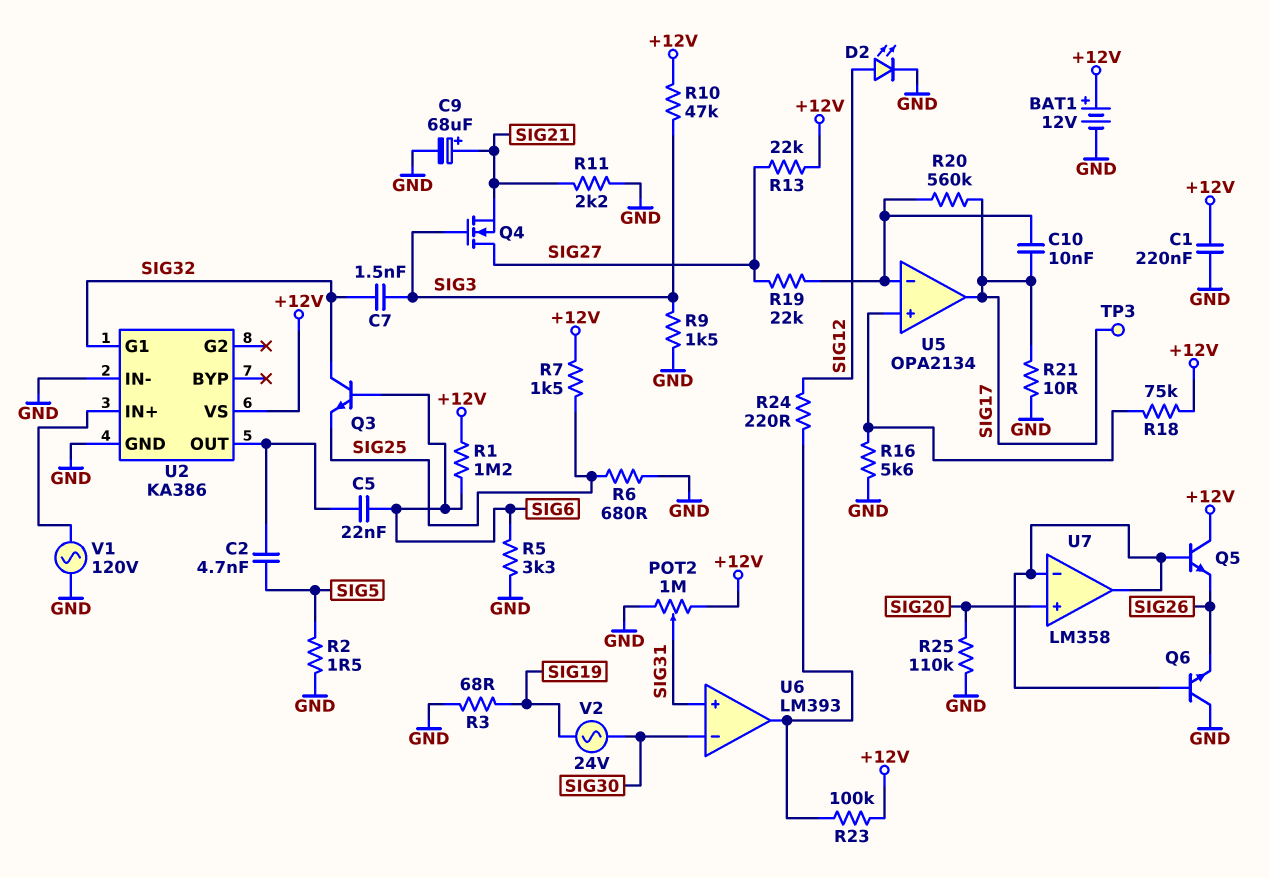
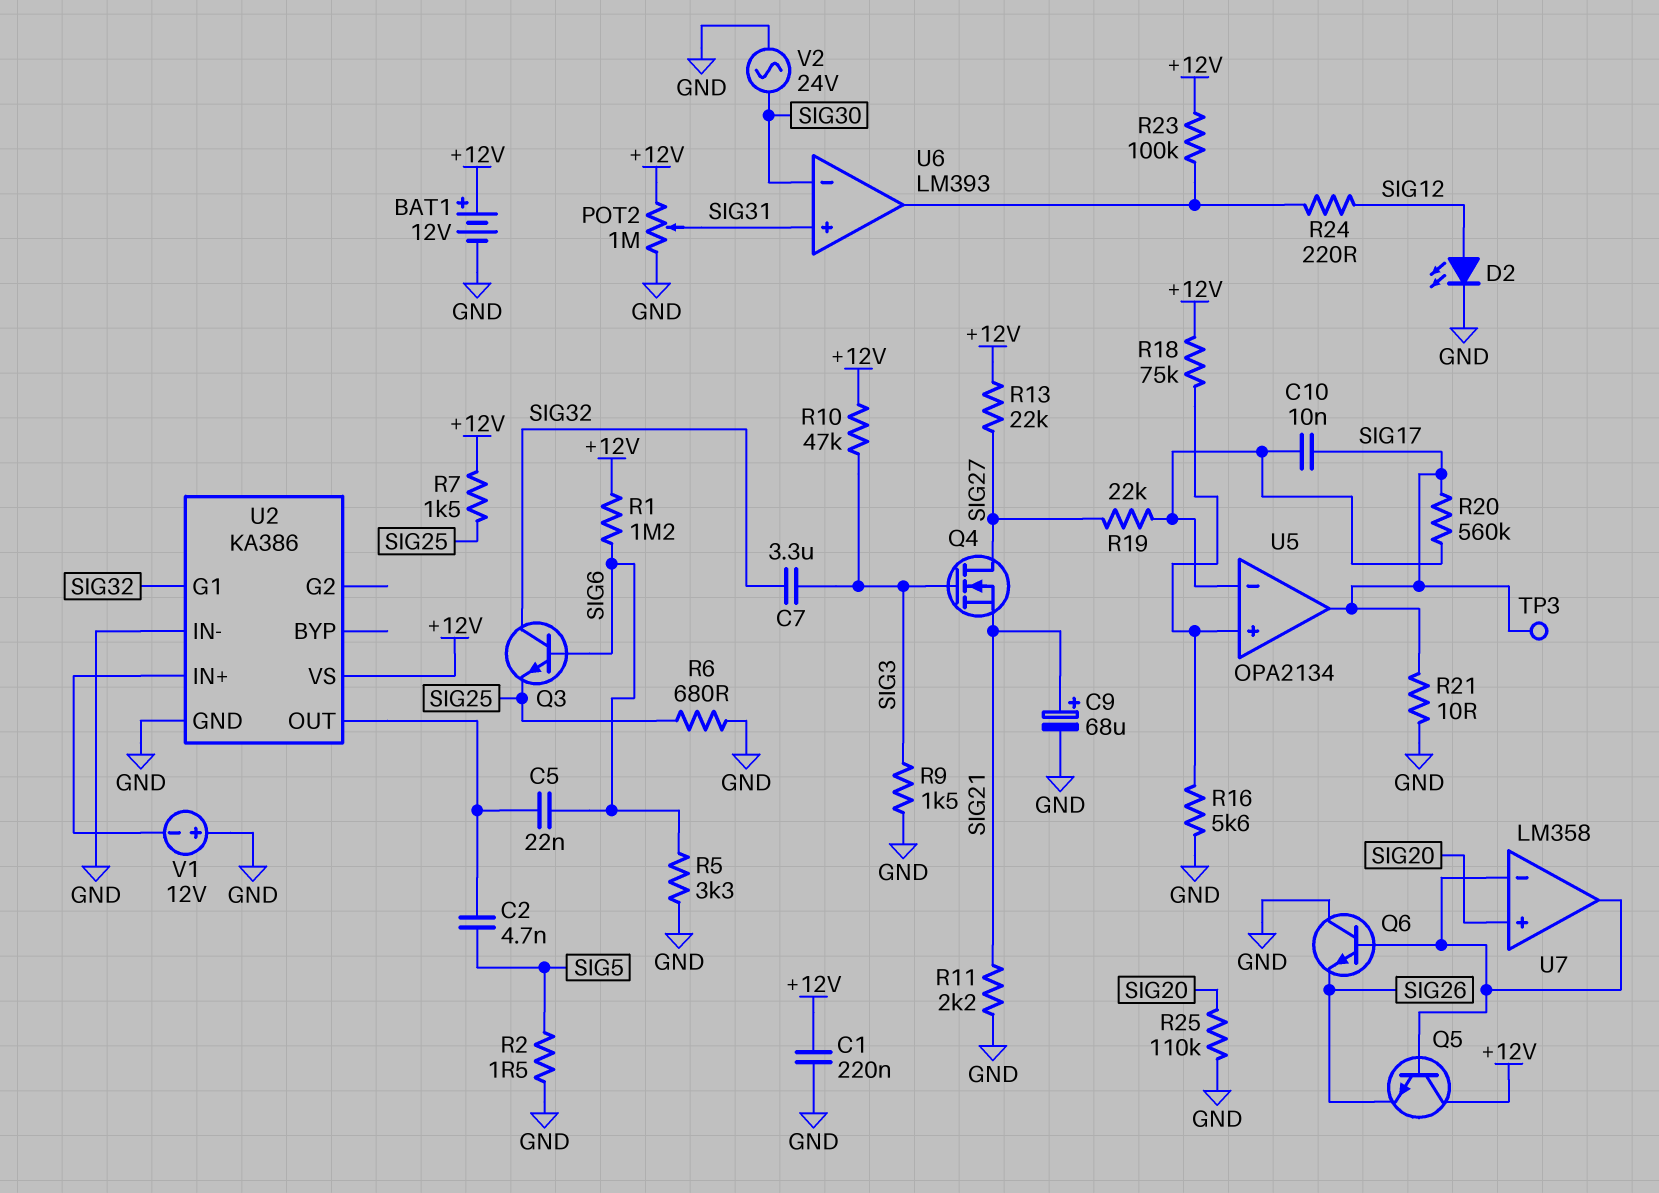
C7: 1.5nF (SIG3, SIG32) -> 3.3uF (SIG3, SIG32)
R3: 68 (GND, SIG19) -> none
V1: AC 120V (GND, U2/IN+) -> 12V (plus GND, minus U2/IN+)
V2: AC 24V (SIG19, SIG30) -> AC 24V (GND, SIG30)

